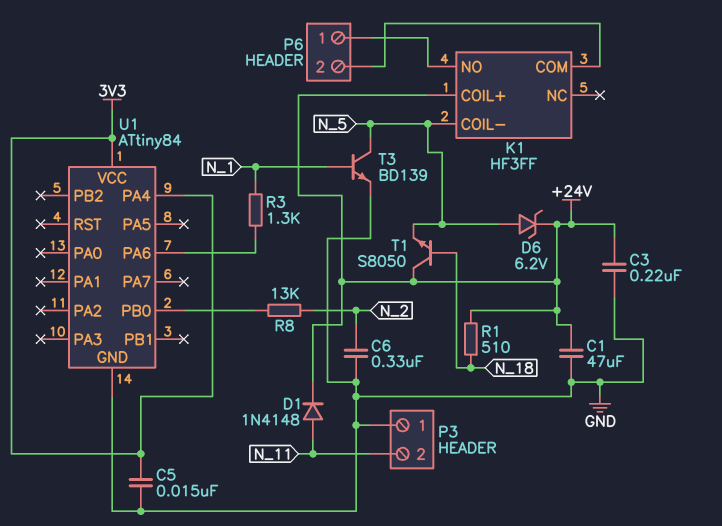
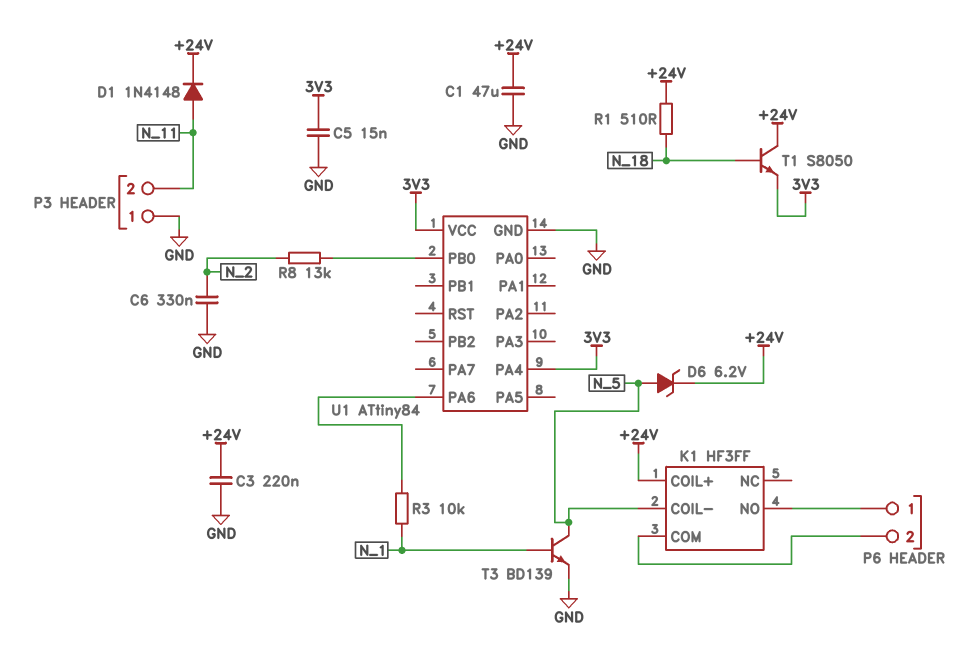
R3: 1.3k (N_1, U1/PA6) -> 10k (N_1, U1/PA6)
T1: NPN S8050 (B N_18, C +24V, E N_5) -> NPN S8050 (B N_18, C +24V, E 3V3)

